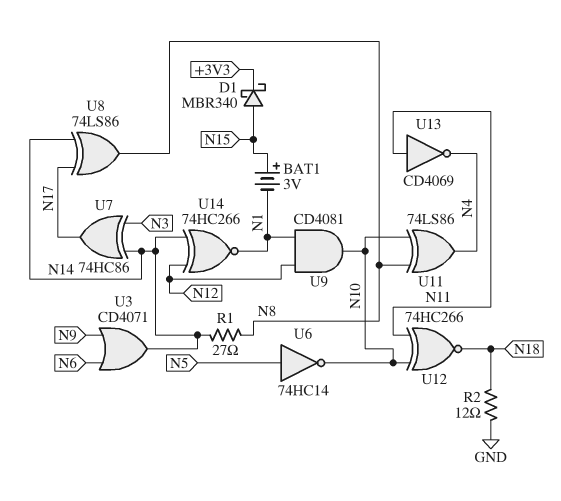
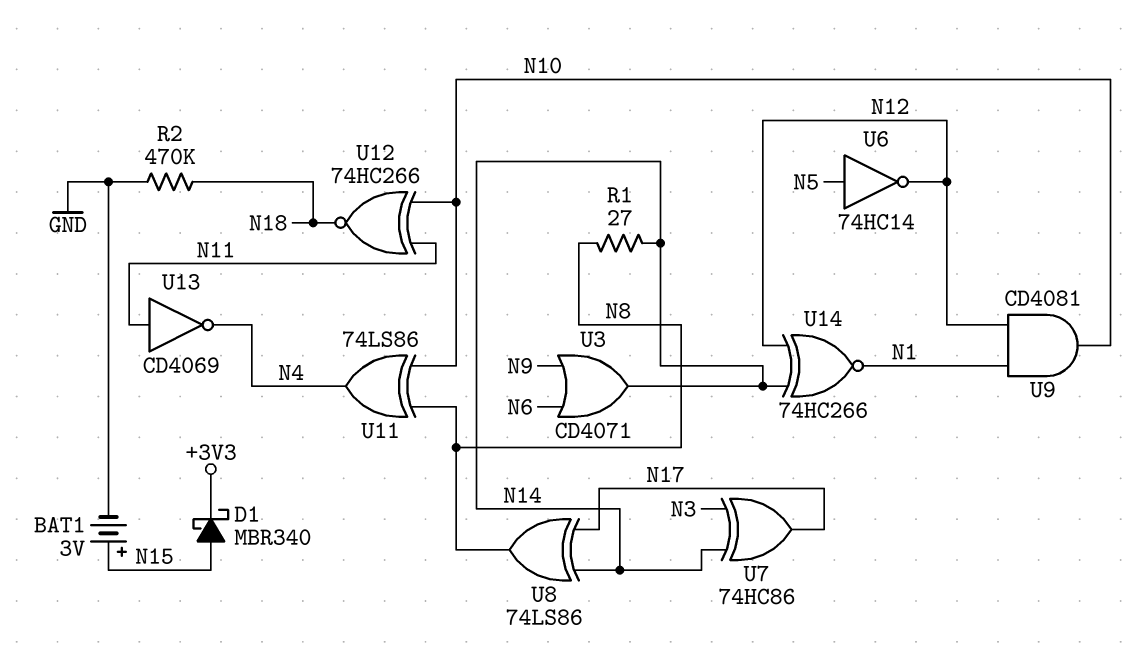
BAT1: 3V (plus N15, minus N1) -> 3V (plus N15, minus GND)
R2: 12 (GND, N18) -> 470k (GND, N18)
U6: NOT 74HC14 (in N5, out N10) -> NOT 74HC14 (in N5, out N12)

